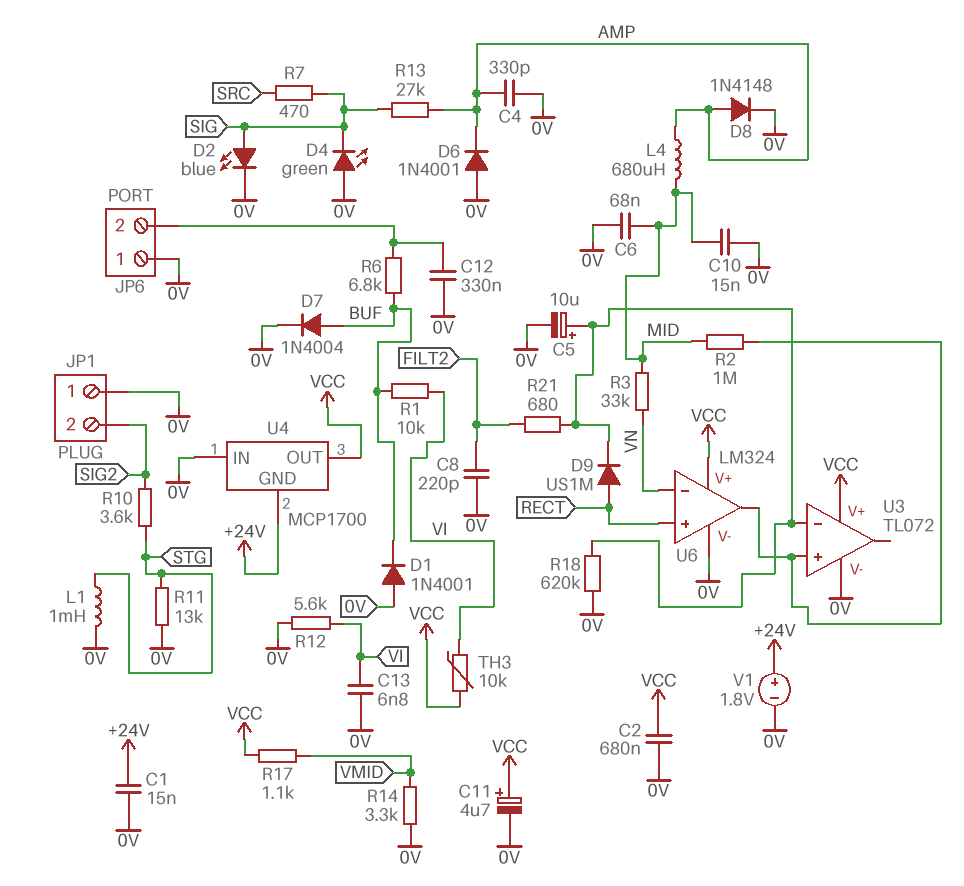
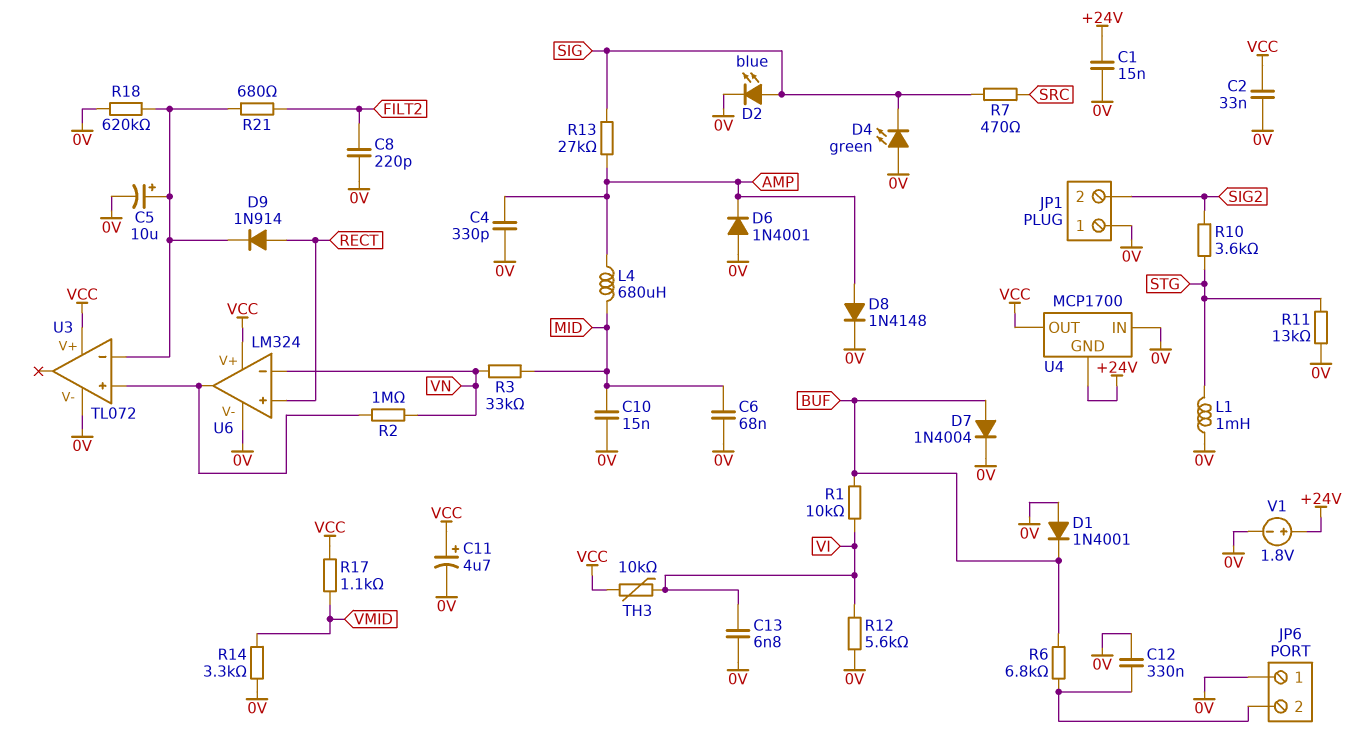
C2: 680nF (0V, VCC) -> 33nF (0V, VCC)
D9: diode US1M (A RECT, K U3/in-) -> diode 1N914 (A RECT, K U3/in-)
R2: 1M (MID, U3/in+) -> 1M (U3/in+, VN)

